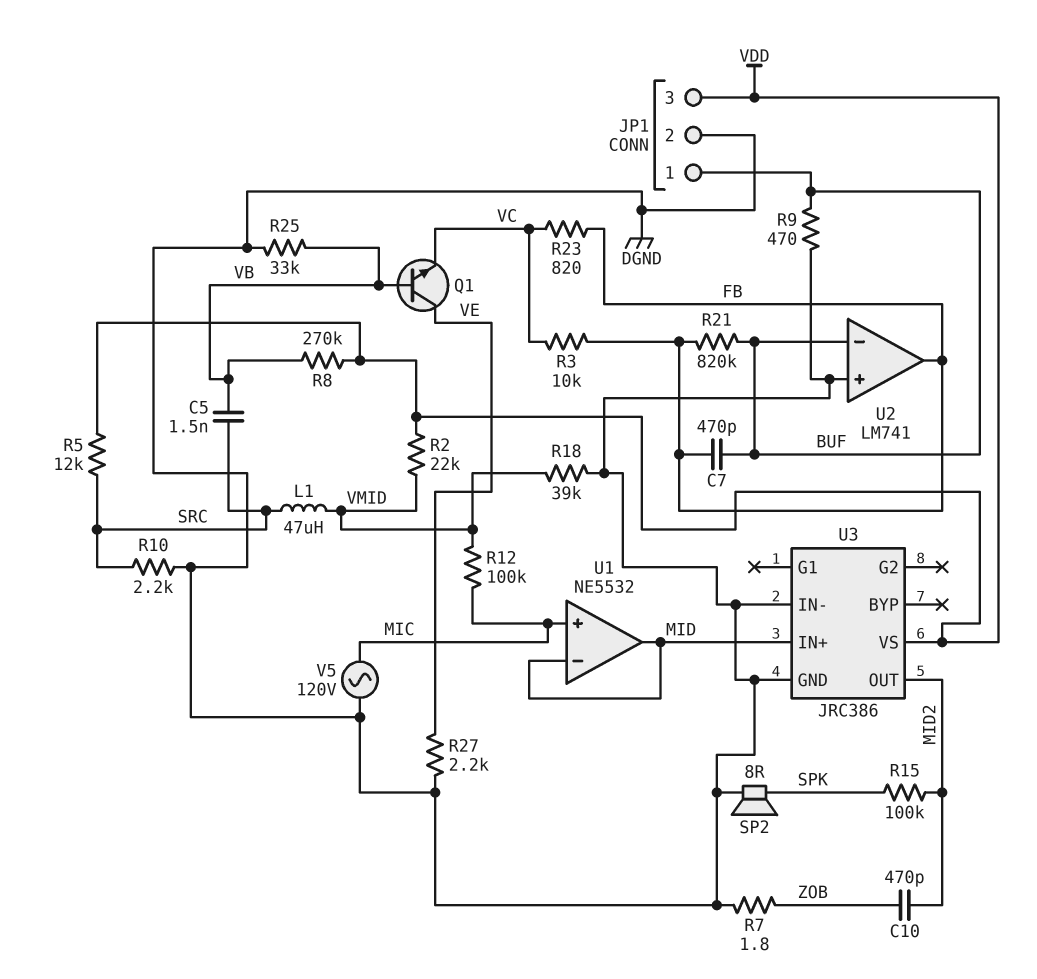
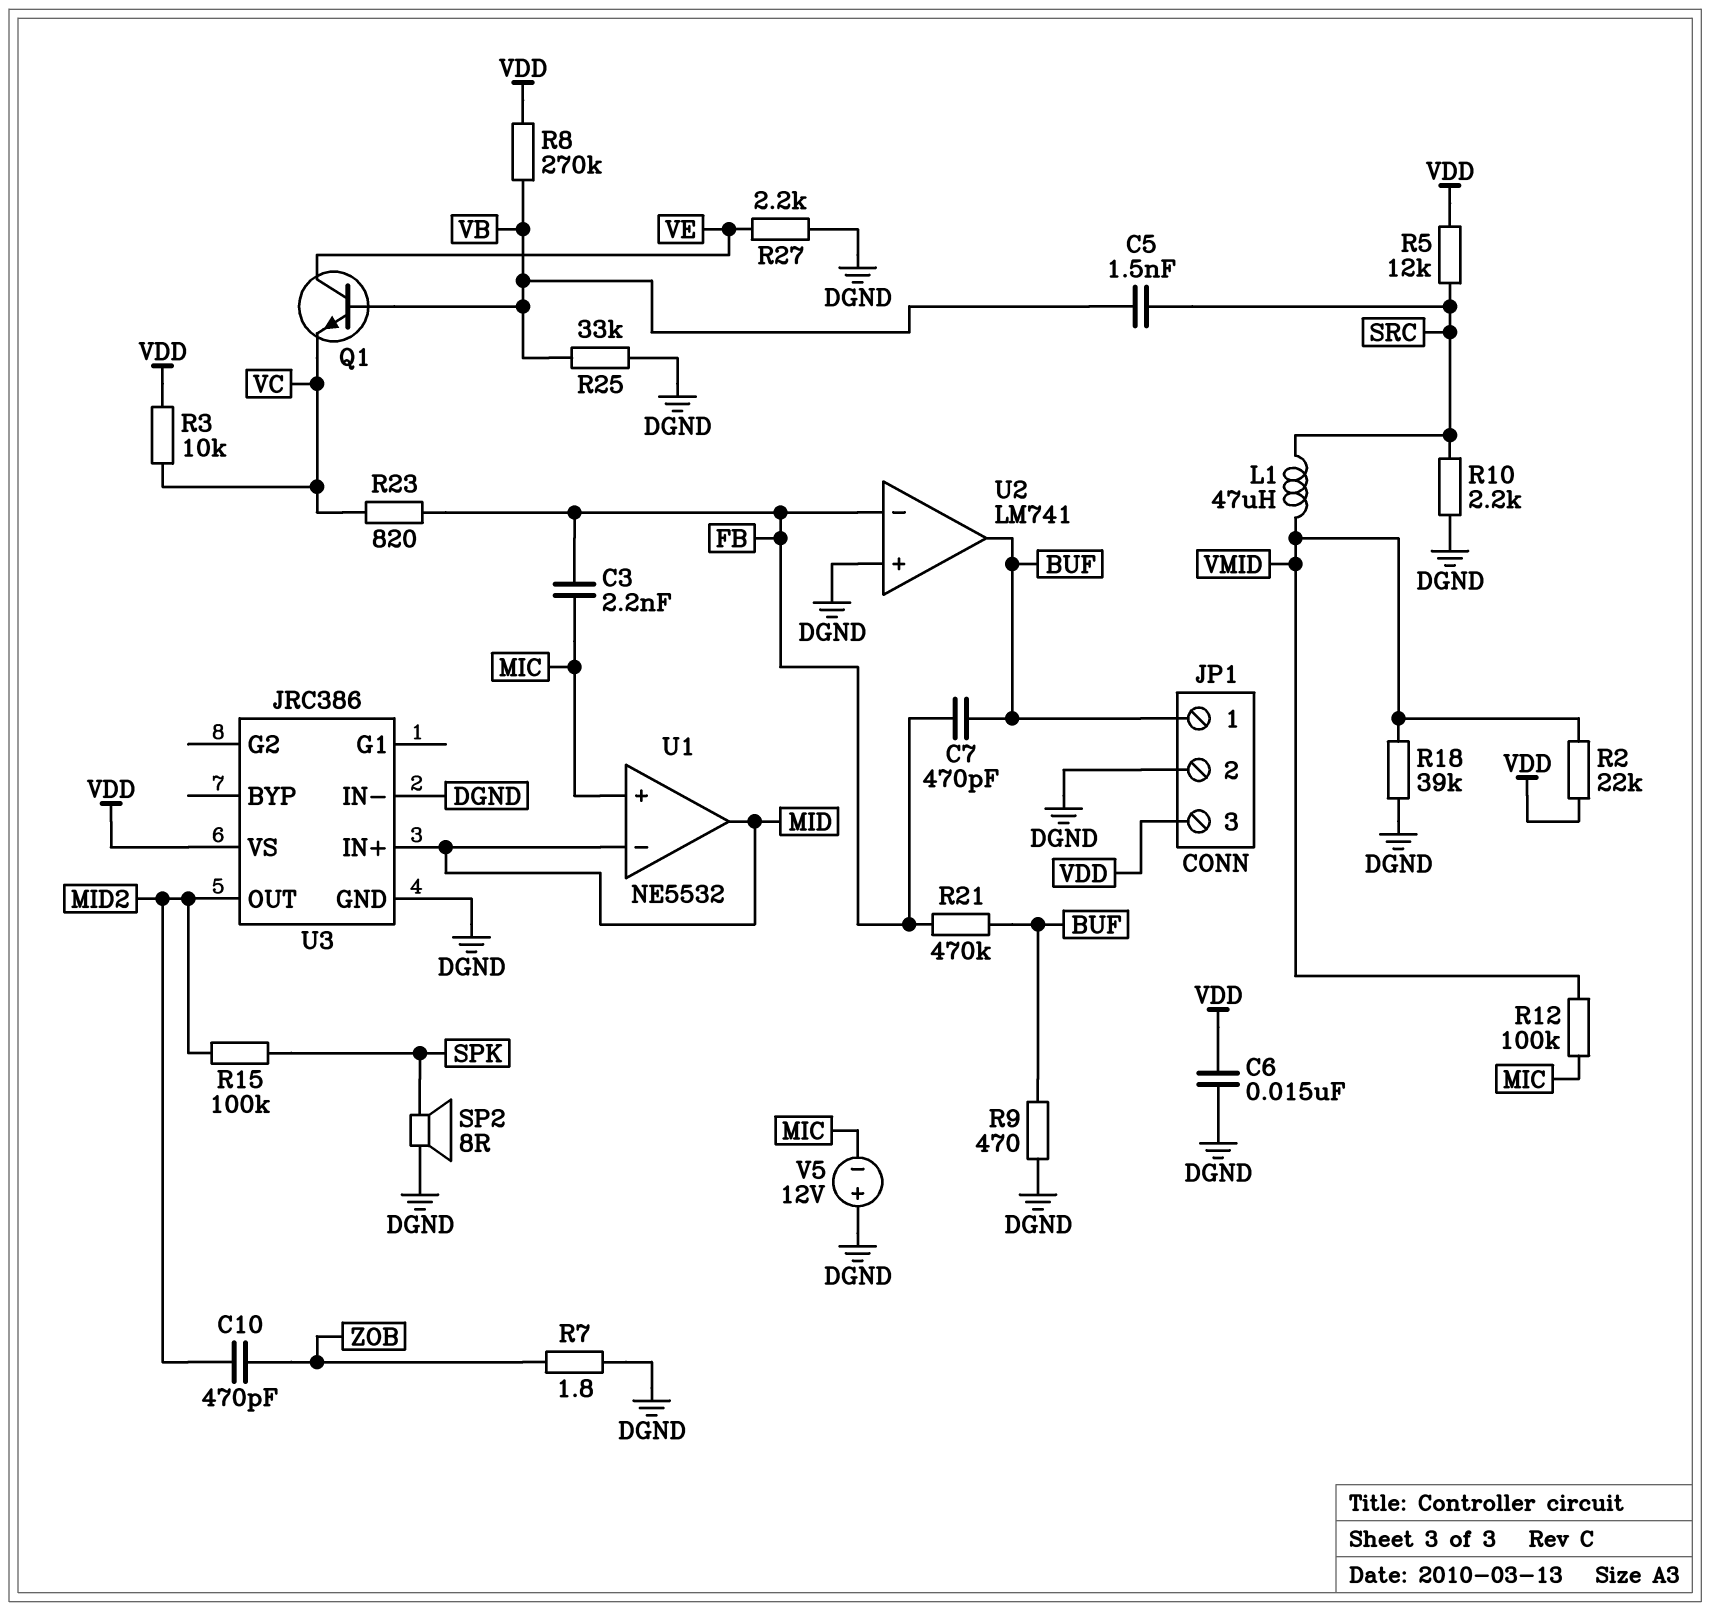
C3: none -> 2.2nF (FB, MIC)
C6: none -> 15nF (DGND, VDD)
R3: 10k (FB, VC) -> 10k (VC, VDD)
R21: 820k (BUF, FB) -> 470k (BUF, FB)
U2 pin in-: BUF -> FB
U2 pin out: FB -> BUF
V5: AC 120V (DGND, MIC) -> 12V (plus DGND, minus MIC)

